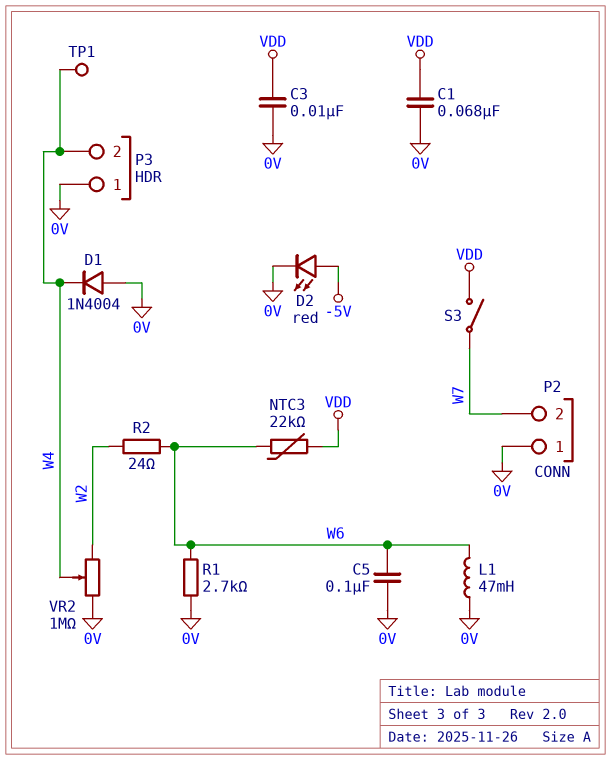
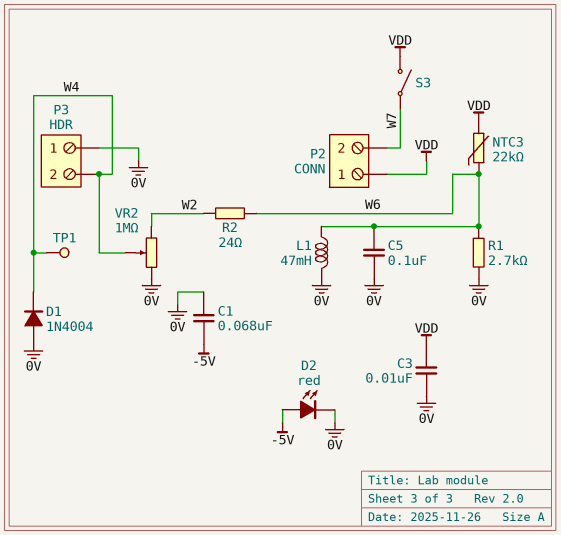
C1: 68nF (0V, VDD) -> 68nF (-5V, 0V)
P2 pin 1: 0V -> VDD

